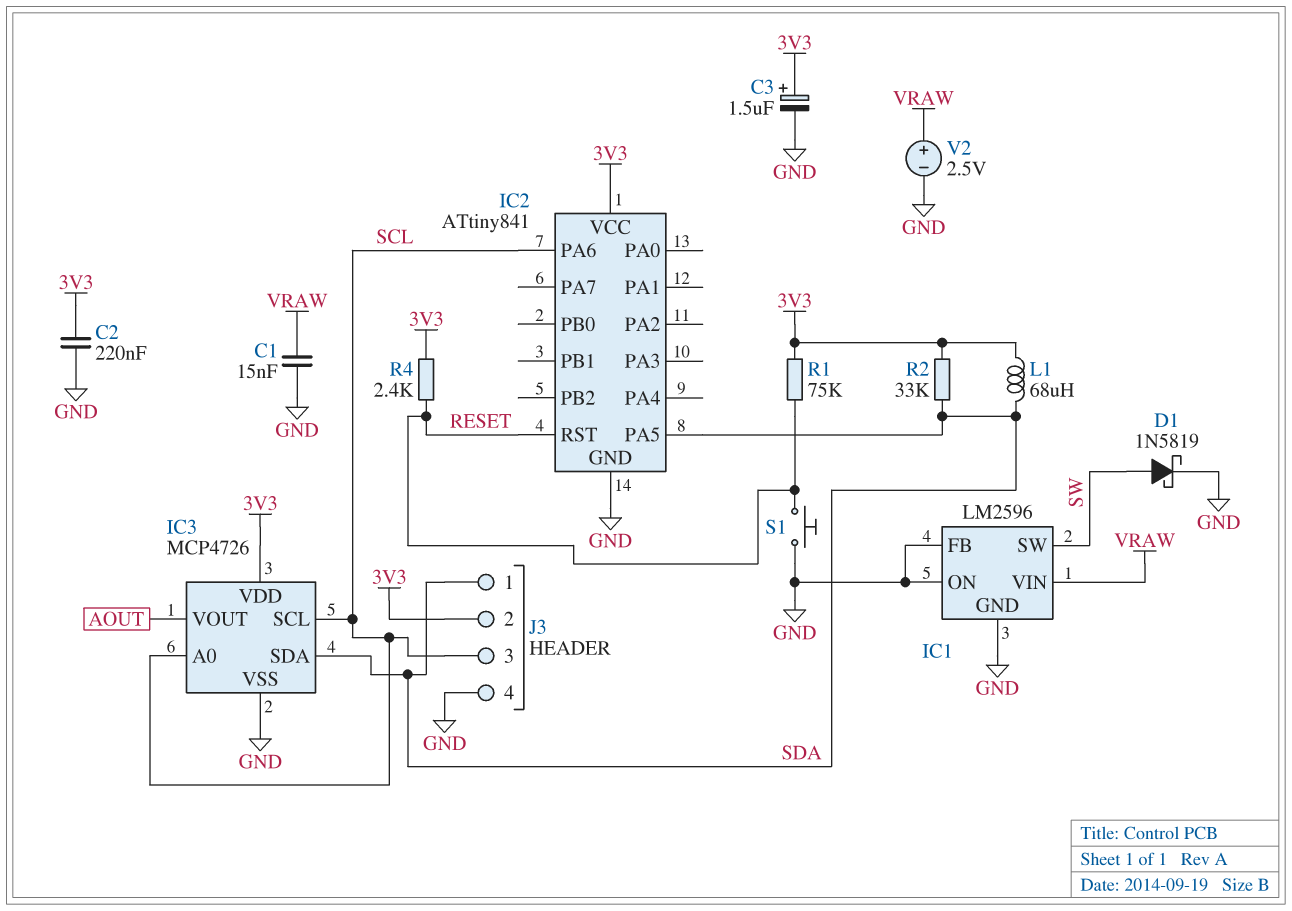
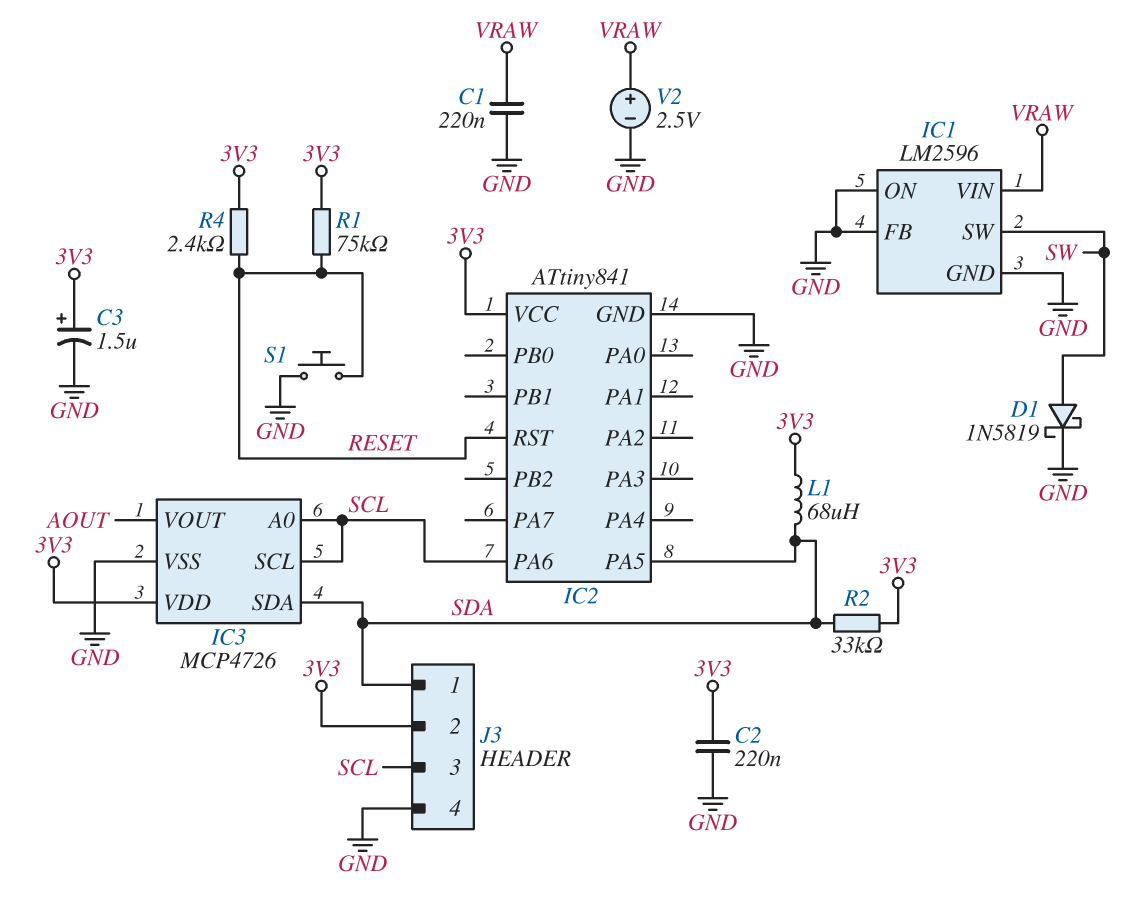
C1: 15nF (GND, VRAW) -> 220nF (GND, VRAW)

